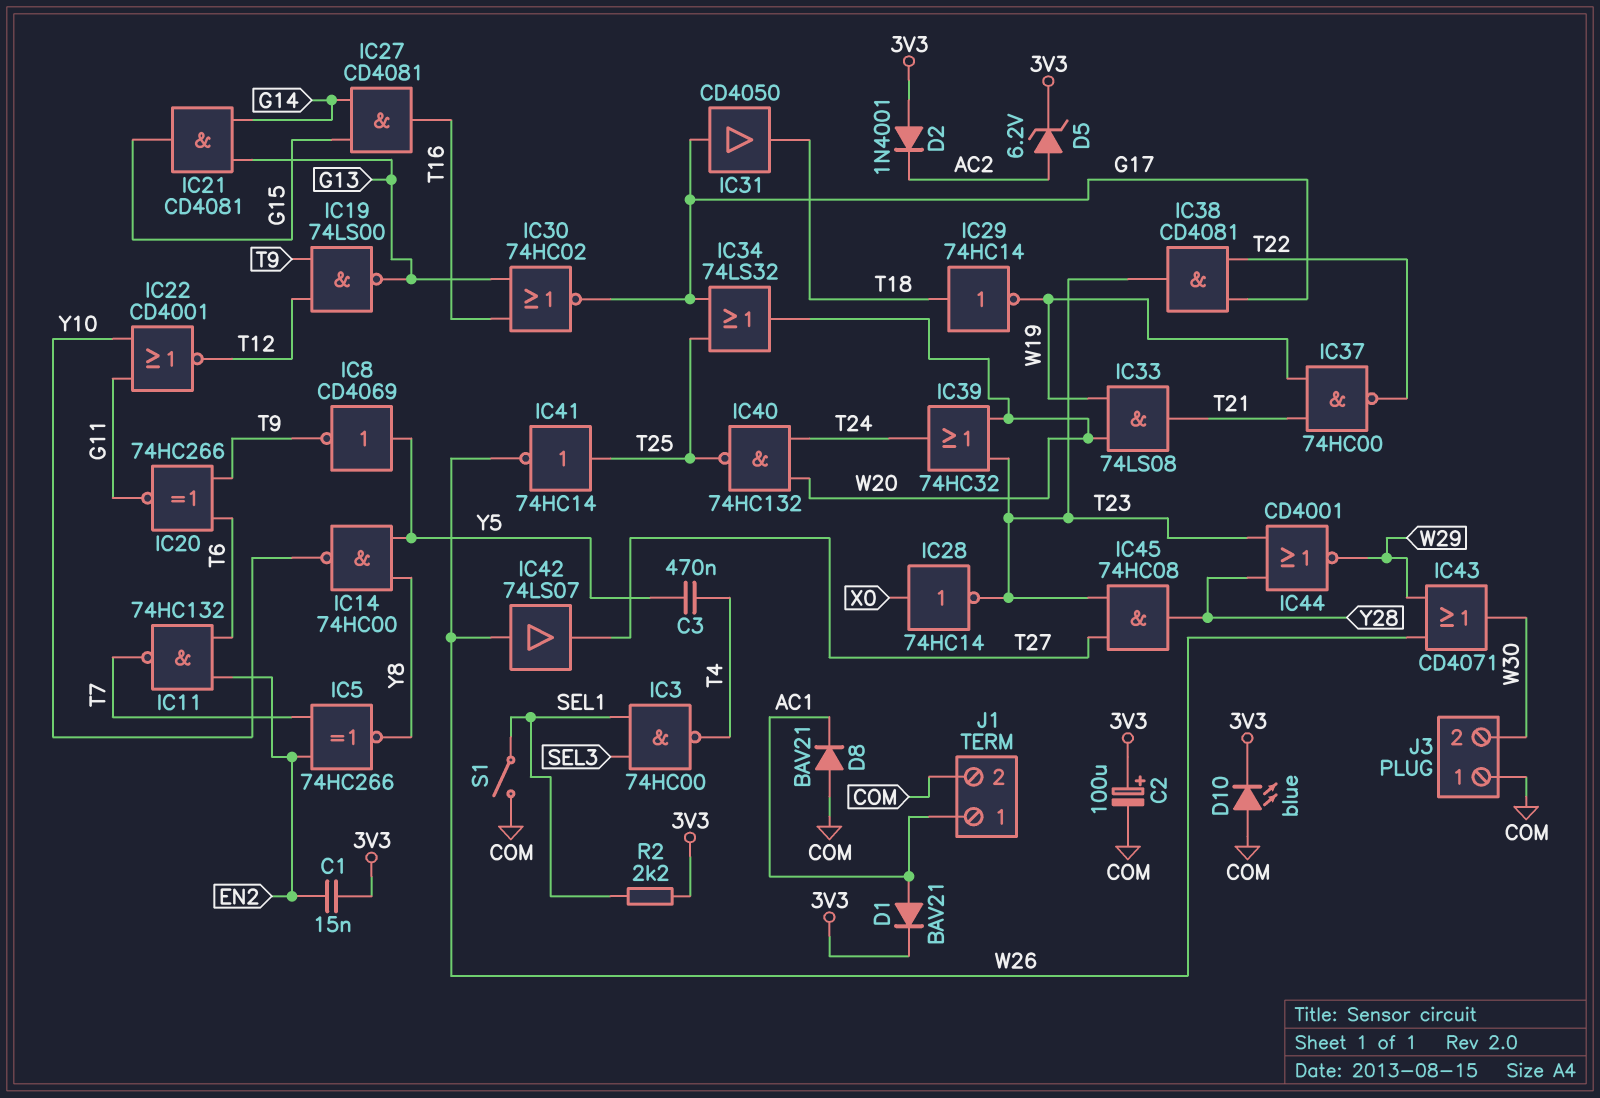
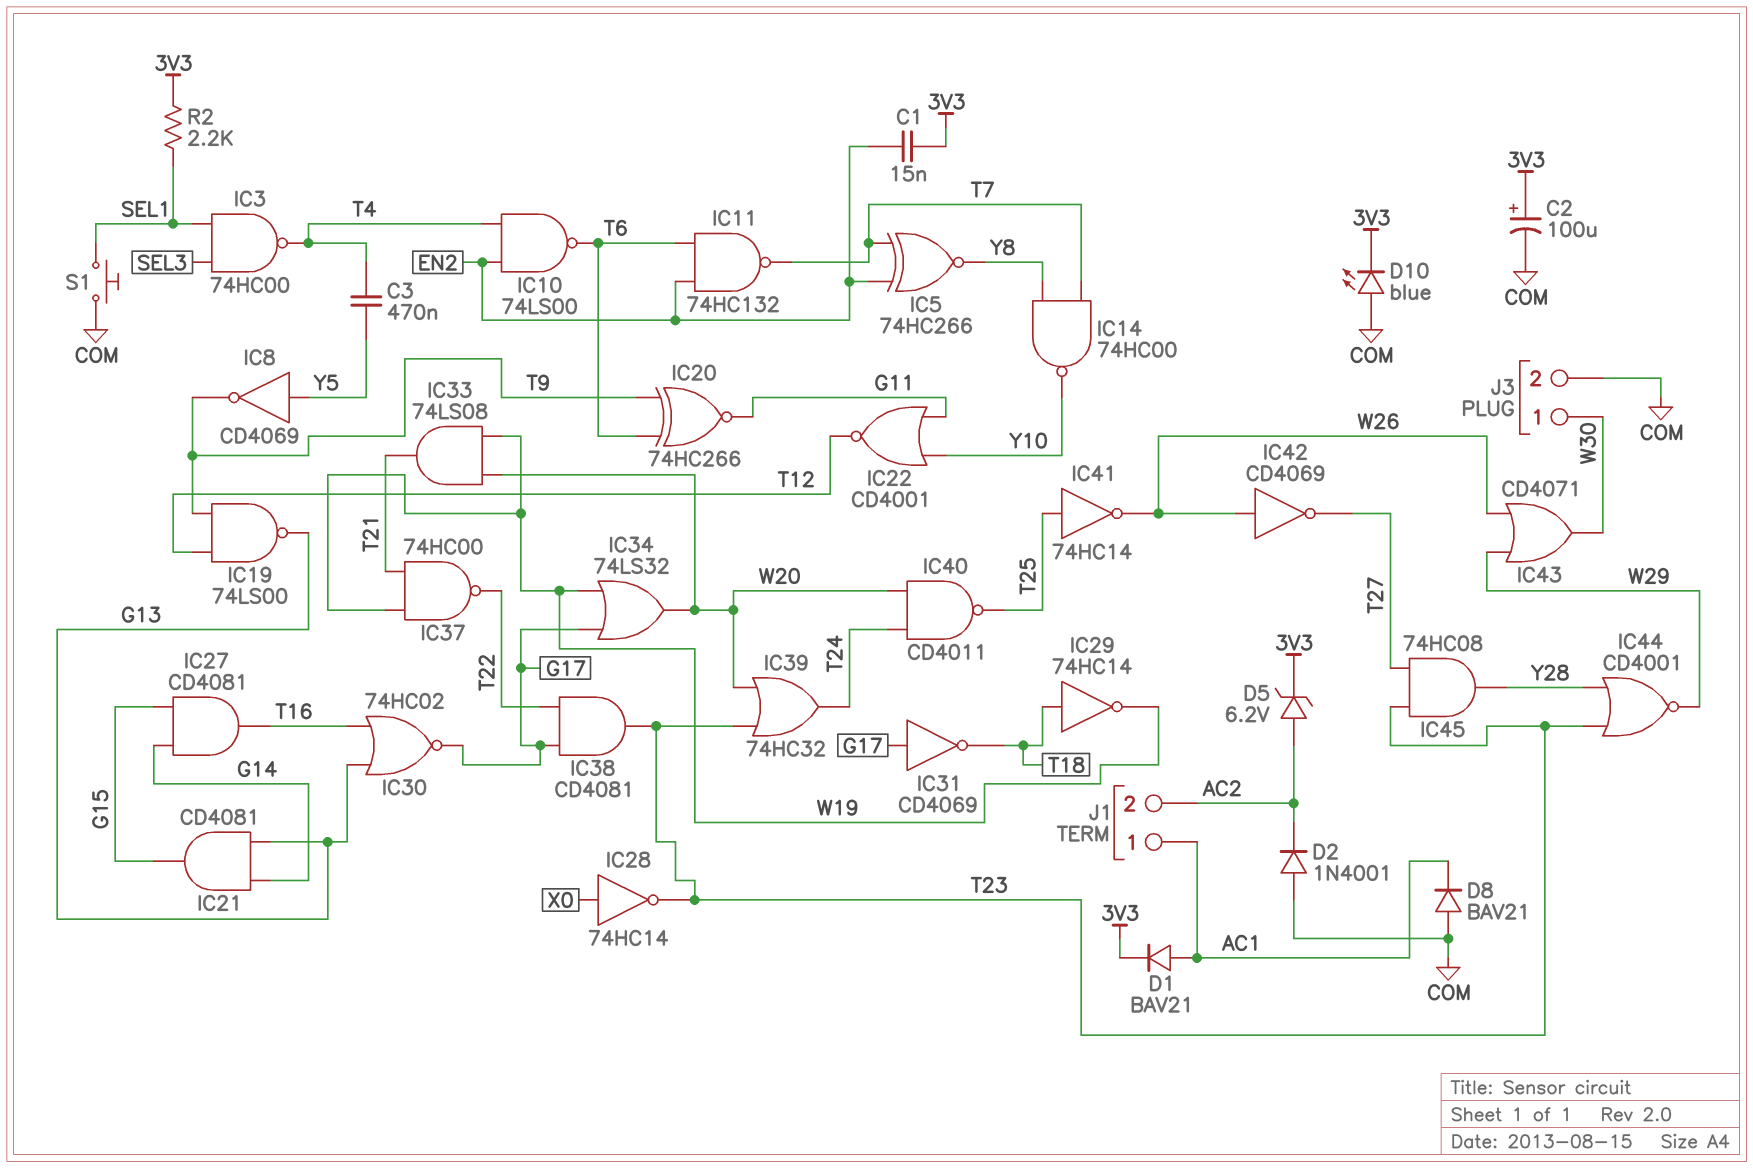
D2: diode 1N4001 (A 3V3, K AC2) -> diode 1N4001 (A COM, K AC2)
IC10: none -> NAND 74LS00 (in EN2, in T4, out T6)
IC14: NAND 74HC00 (in Y5, in Y8, out Y10) -> NAND 74HC00 (in T7, in Y8, out Y10)
IC31: buffer CD4050 (in G17, out T18) -> NOT CD4069 (in G17, out T18)
IC34: OR 74LS32 (in G17, in T25, out W20) -> OR 74LS32 (in G17, in W19, out W20)
IC40: NAND 74HC132 (in T24, in W20, out T25) -> NAND CD4011 (in T24, in W20, out T25)
IC42: buffer 74LS07 (in W26, out T27) -> NOT CD4069 (in W26, out T27)
J1 pin 2: COM -> AC2
J3 pin 1: COM -> W30
J3 pin 2: W30 -> COM
S1: switch (COM, SEL1) -> button (COM, SEL1)

